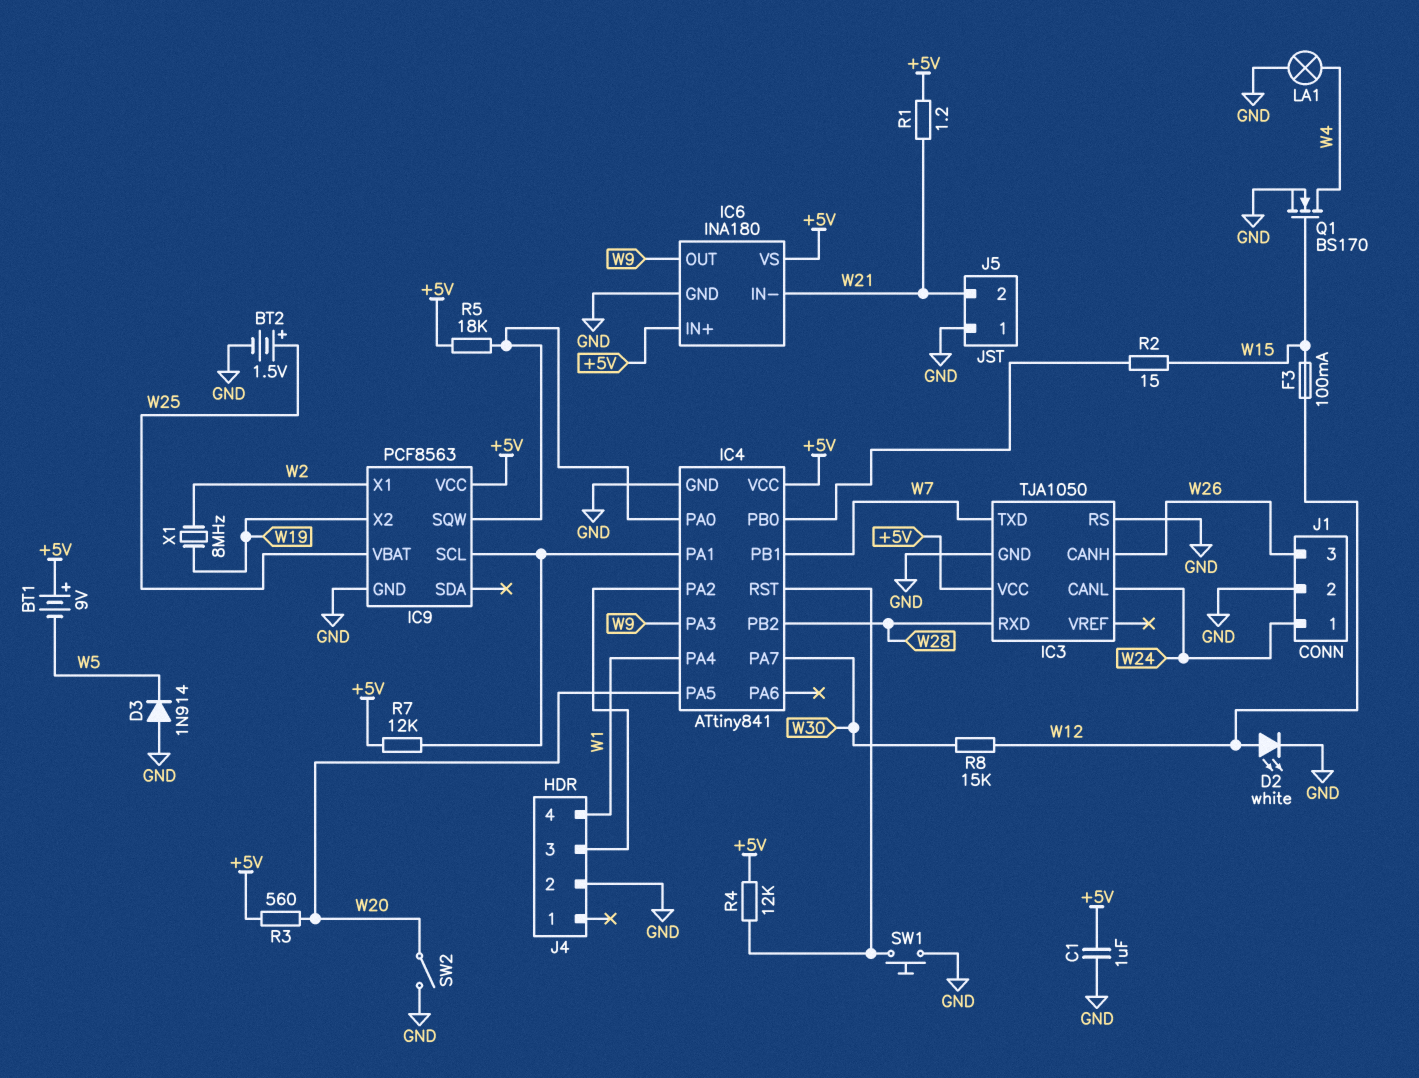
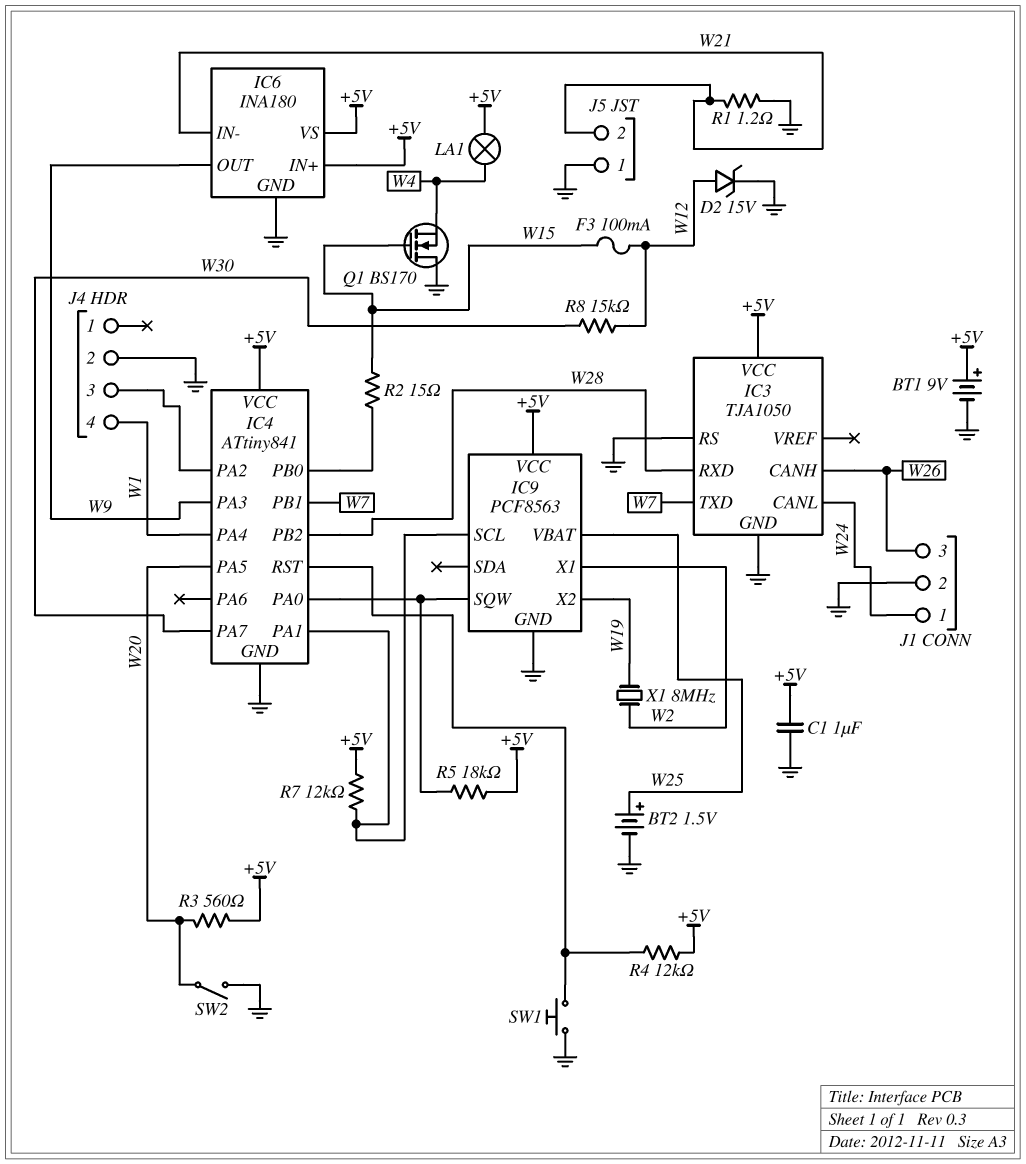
BT1: 9V (plus +5V, minus W5) -> 9V (plus +5V, minus GND)
D2: LED white (A W12, K GND) -> zener 15V (A W12, K GND)
D3: diode 1N914 (A GND, K W5) -> none
LA1: lamp (GND, W4) -> lamp (+5V, W4)
Q1: NMOS BS170 (G W15, D W4, S GND) -> NMOS BS170 (G W15, D GND, S W4)
R1: 1.2 (+5V, W21) -> 1.2 (GND, W21)

